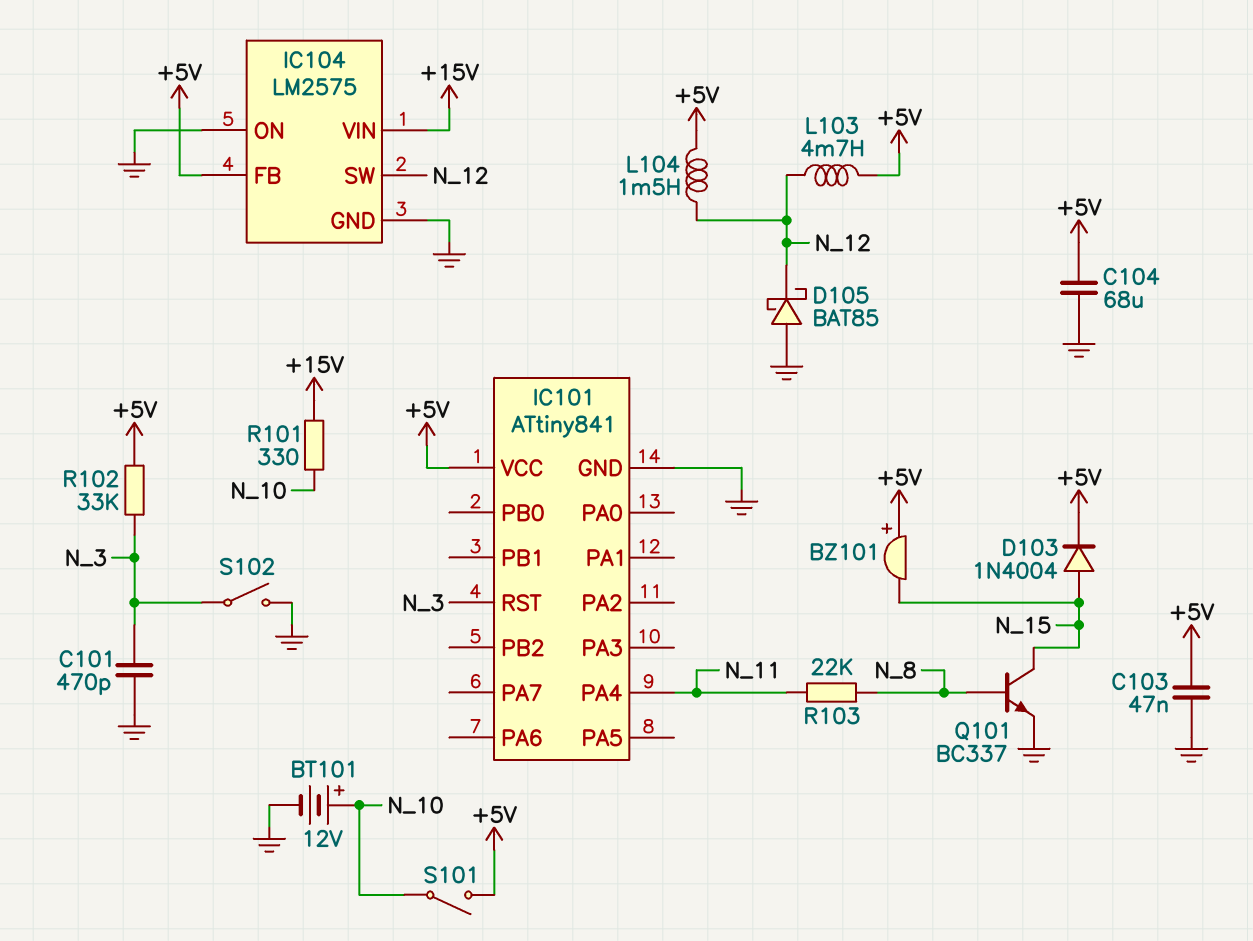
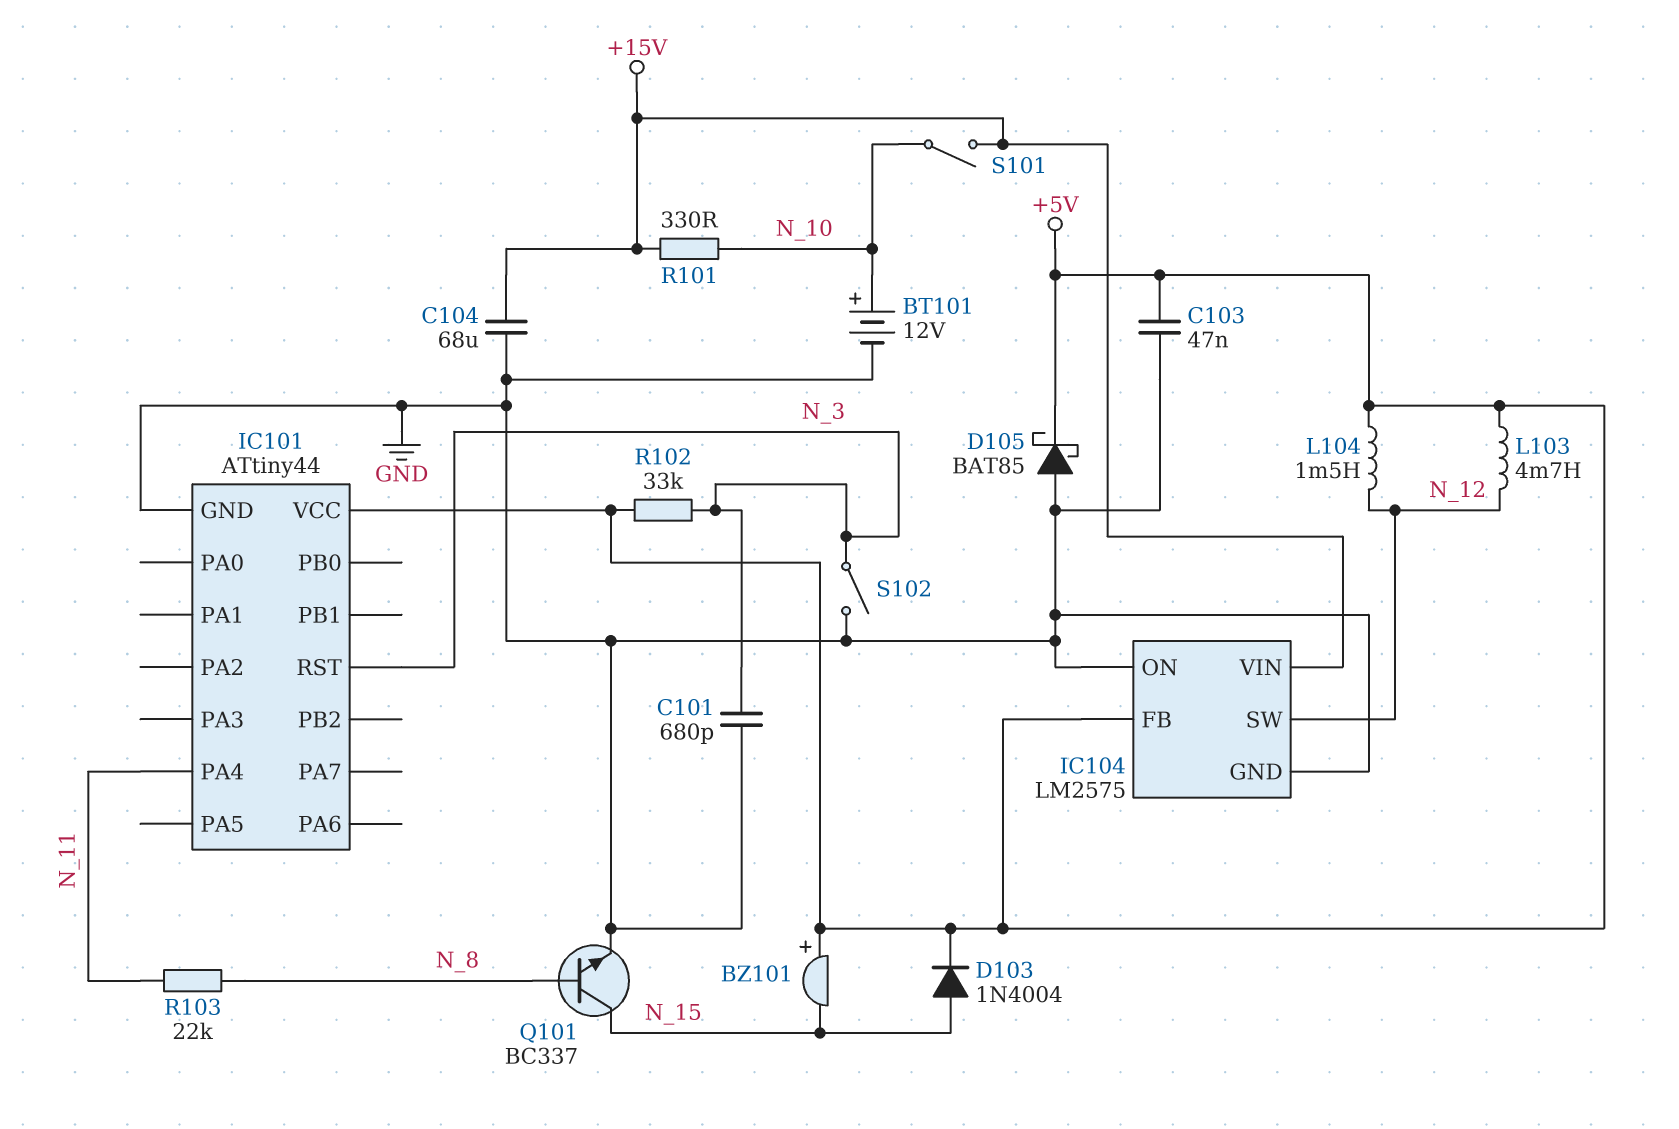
C101: 470pF (GND, N_3) -> 680pF (GND, N_3)
C104: 68uF (+5V, GND) -> 68uF (+15V, GND)
D105: schottky BAT85 (A GND, K N_12) -> schottky BAT85 (A GND, K +5V)
IC101: ATtiny841 -> ATtiny44
S101: switch (+5V, N_10) -> switch (+15V, N_10)

